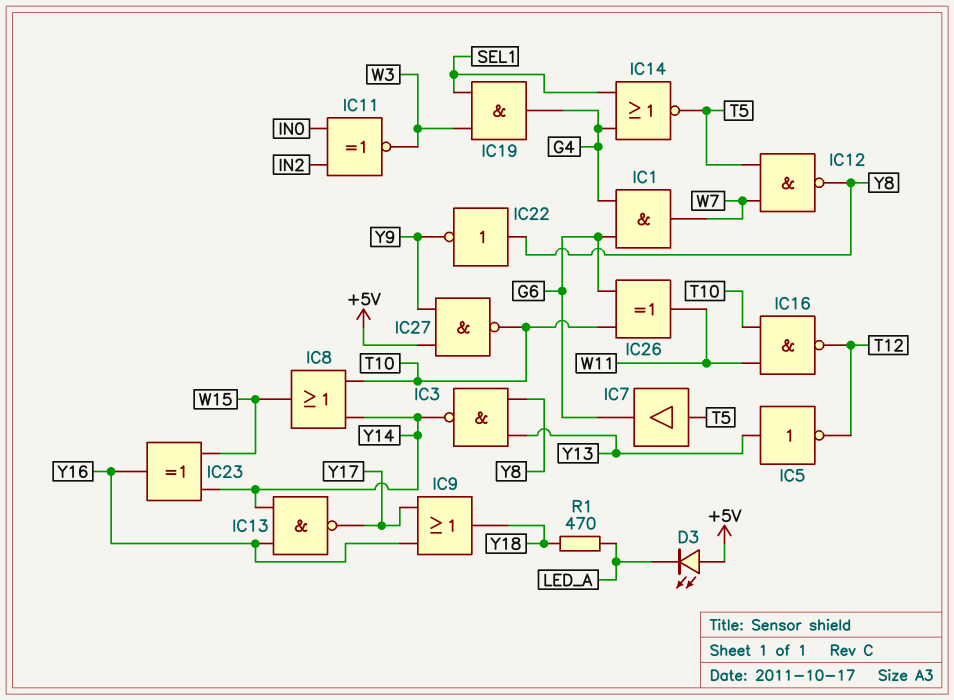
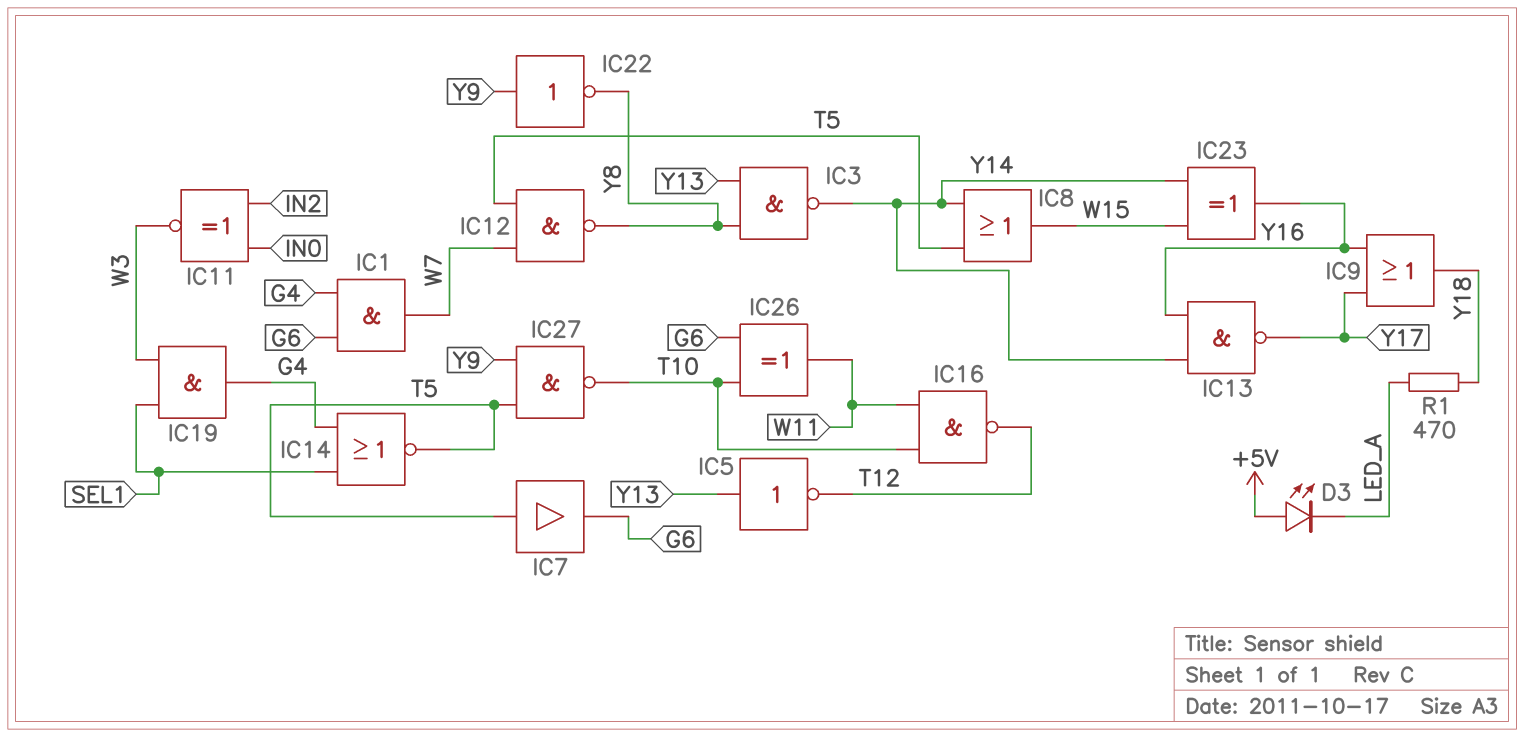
IC8: OR (in T10, in Y14, out W15) -> OR (in T5, in Y14, out W15)
IC22: NOT (in Y8, out Y9) -> NOT (in Y9, out Y8)
IC27: NAND (in +5V, in Y9, out T10) -> NAND (in T5, in Y9, out T10)

